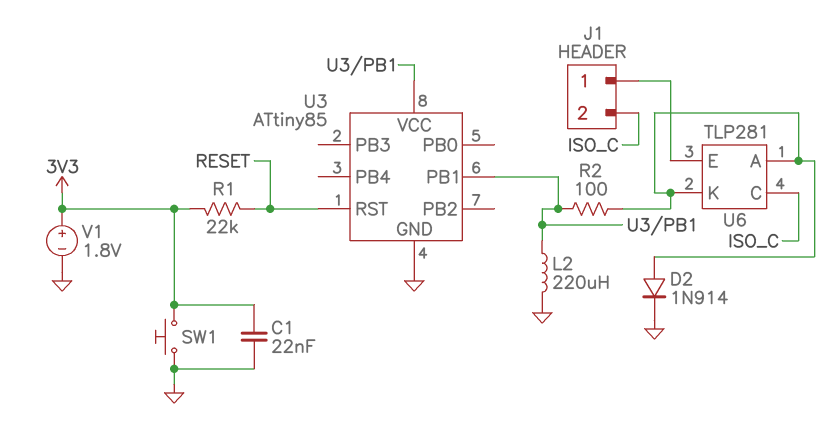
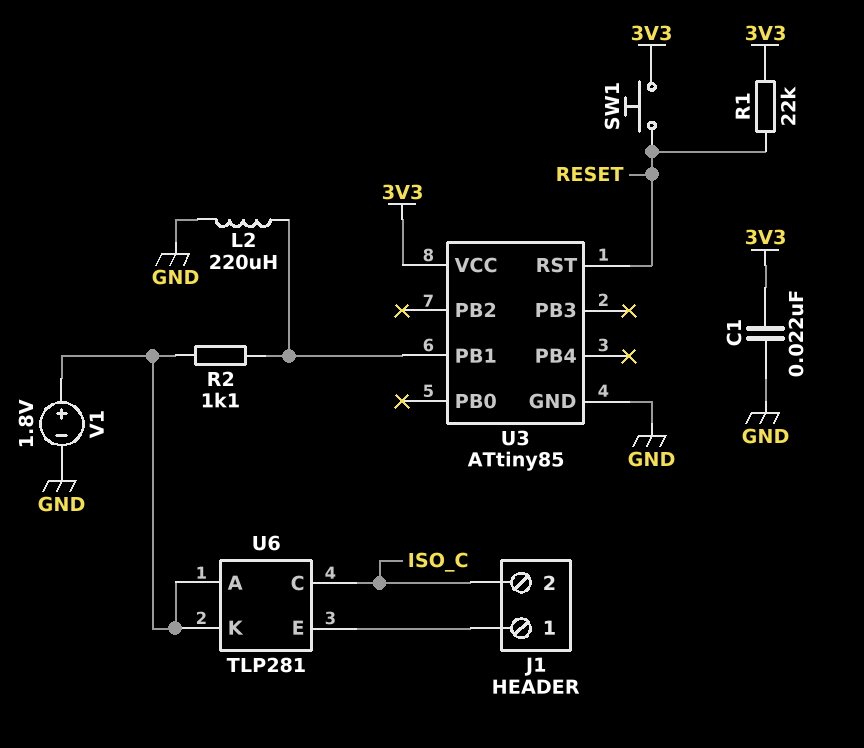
D2: diode 1N914 (A U6/A, K GND) -> none
R2: 100 (U3/PB1, U6/A) -> 1.1k (U3/PB1, U6/A)
SW1: button (3V3, GND) -> button (3V3, RESET)
U3 pin VCC: U3/PB1 -> 3V3
V1: 1.8V (plus 3V3, minus GND) -> 1.8V (plus U6/A, minus GND)

